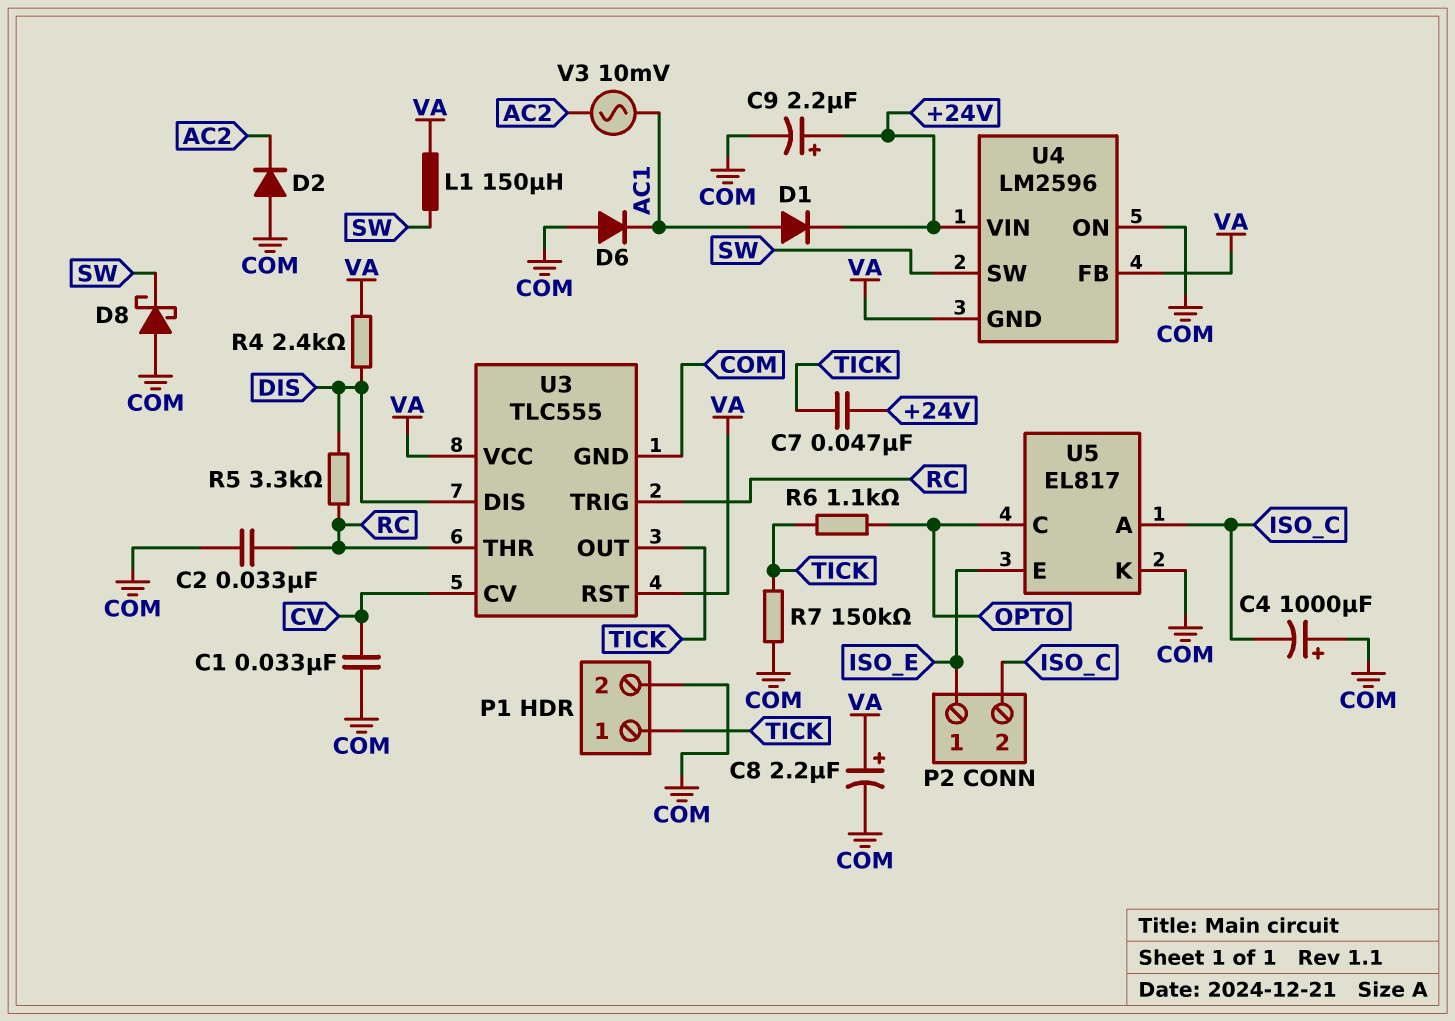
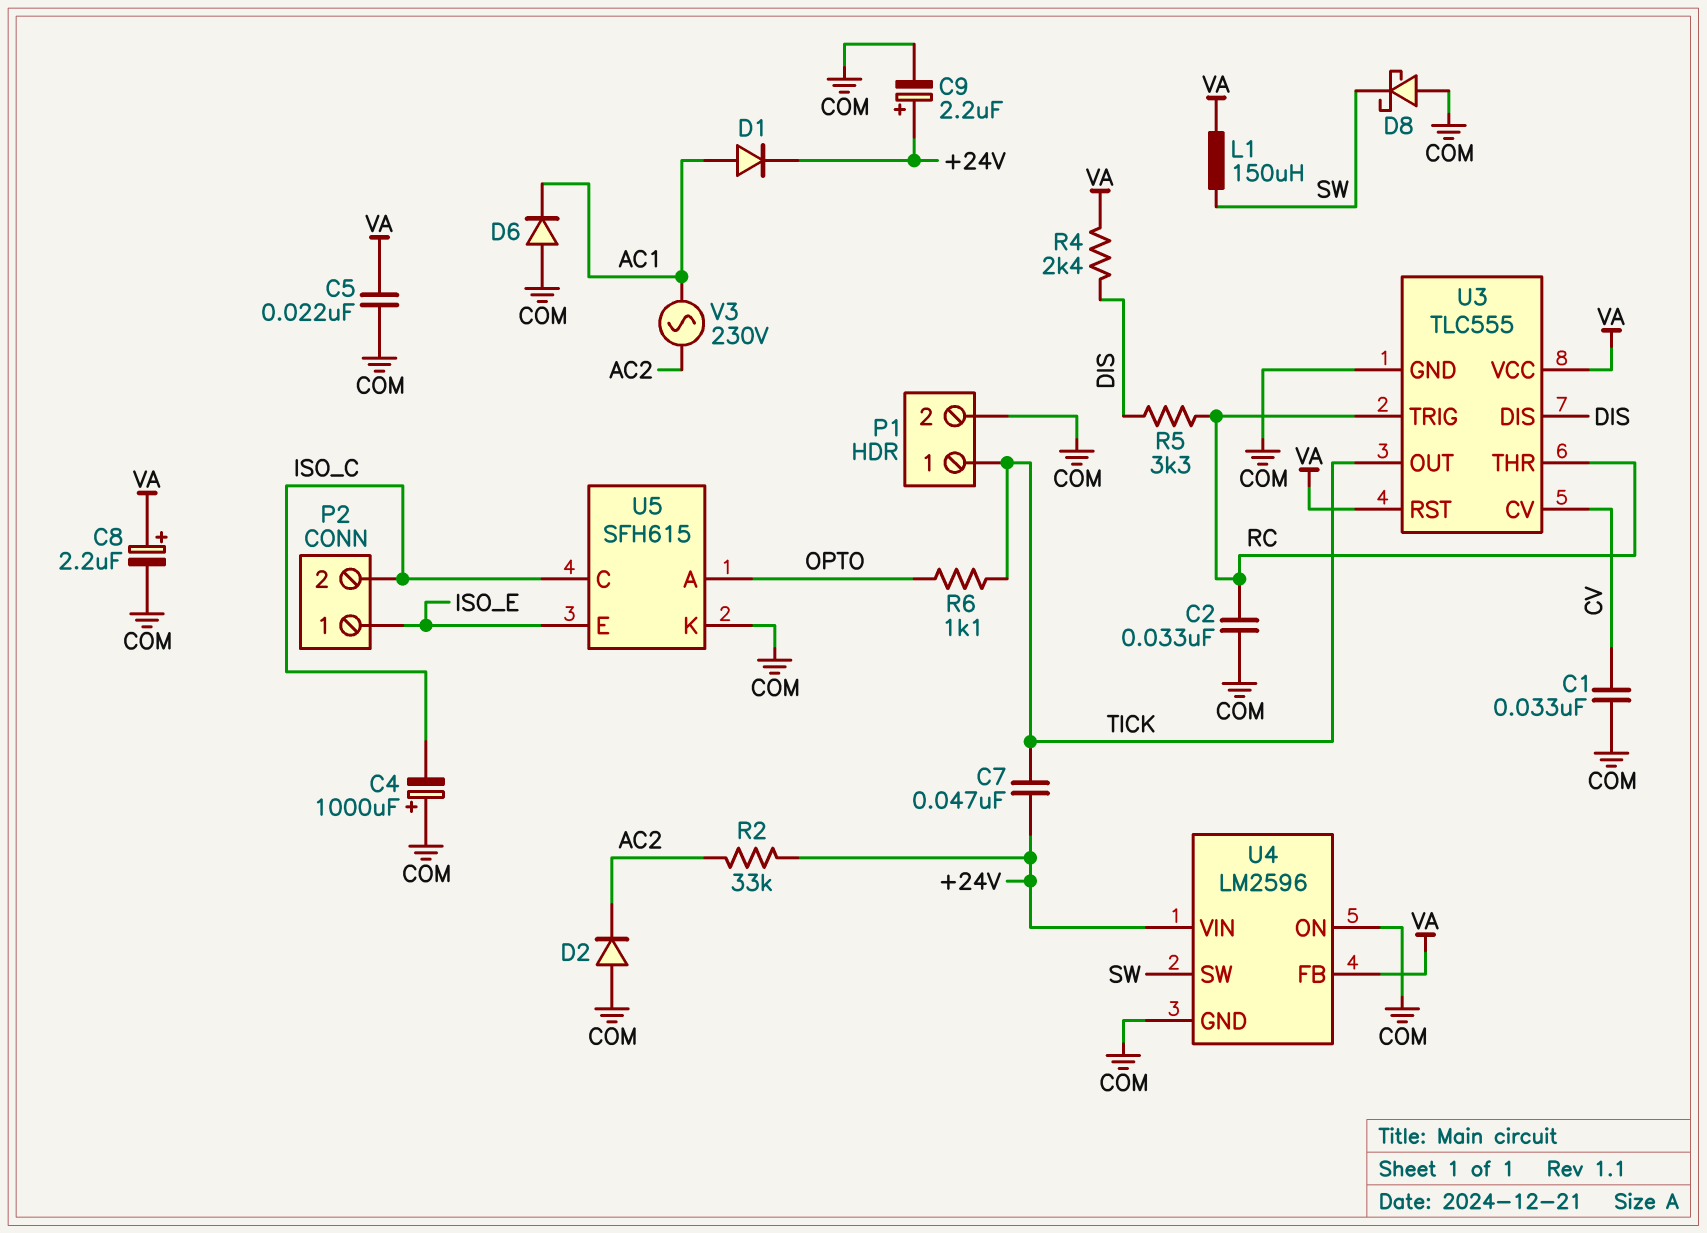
C5: none -> 22nF (COM, VA)
R2: none -> 33k (+24V, AC2)
R7: 150k (COM, TICK) -> none
U4 pin GND: VA -> COM
U5: EL817 -> SFH615
U5 pin A: ISO_C -> OPTO
U5 pin C: OPTO -> ISO_C
V3: AC 10mV (AC1, AC2) -> AC 230V (AC1, AC2)

